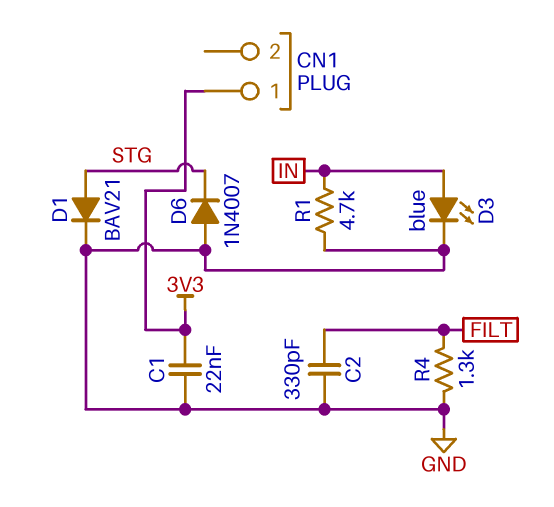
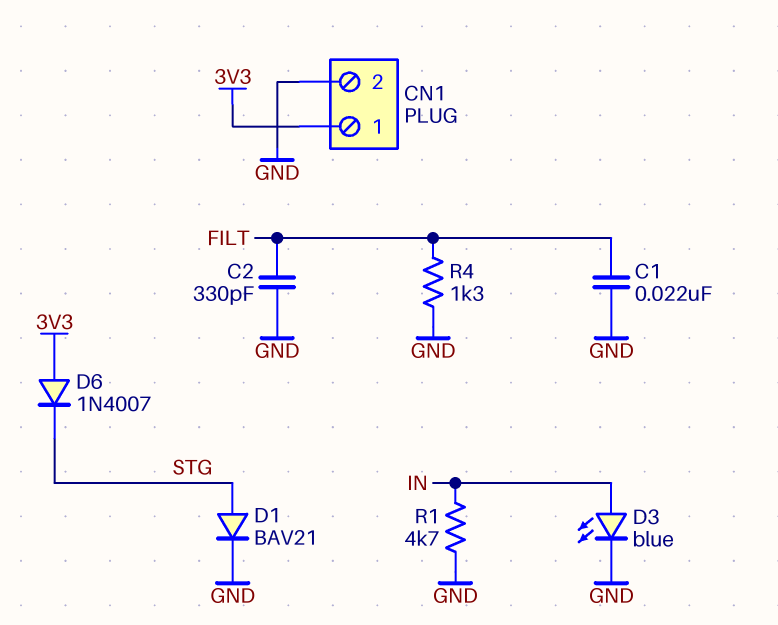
C1: 22nF (3V3, GND) -> 22nF (FILT, GND)
CN1 pin 2: none -> GND
D6: diode 1N4007 (A GND, K STG) -> diode 1N4007 (A 3V3, K STG)

